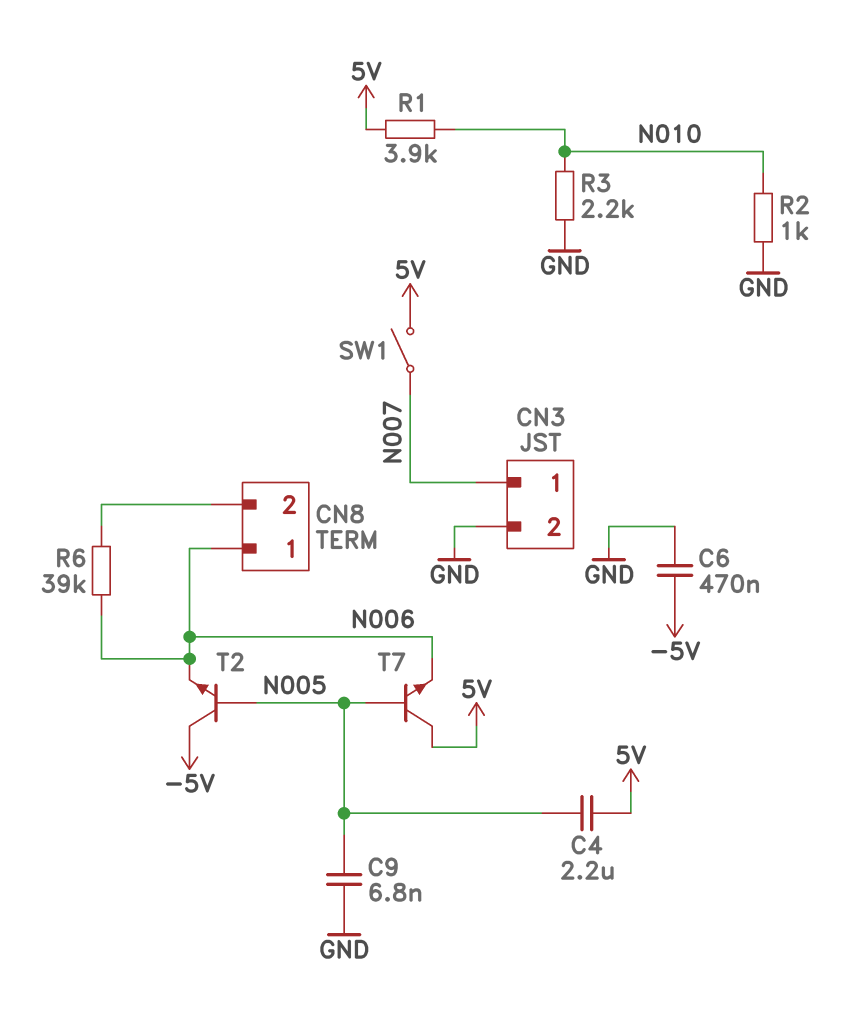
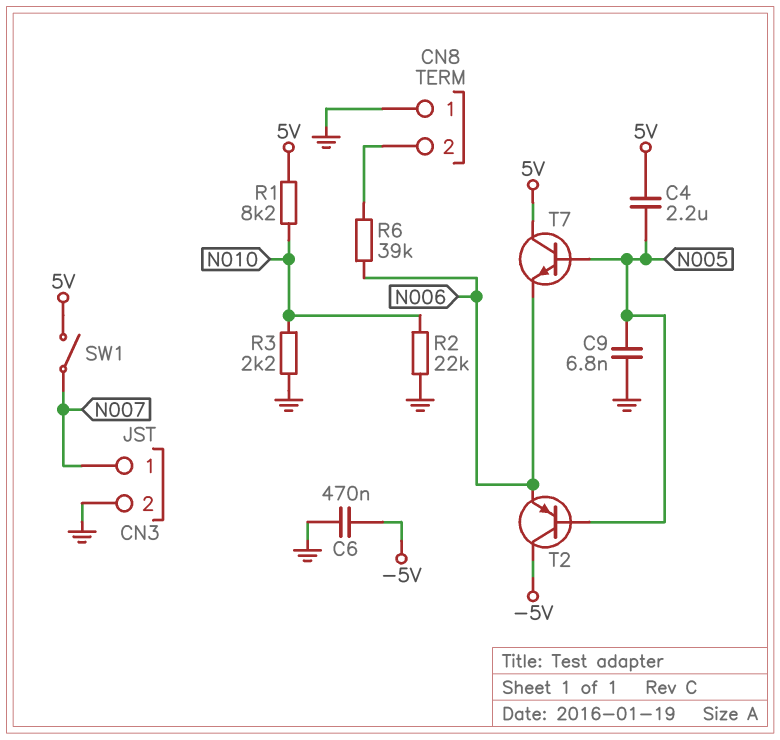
CN8 pin 1: N006 -> GND
R1: 3.9k (5V, N010) -> 8.2k (5V, N010)
R2: 1k (GND, N010) -> 22k (GND, N010)
T2: NPN (B N005, C -5V, E N006) -> PNP (B N005, C -5V, E N006)

